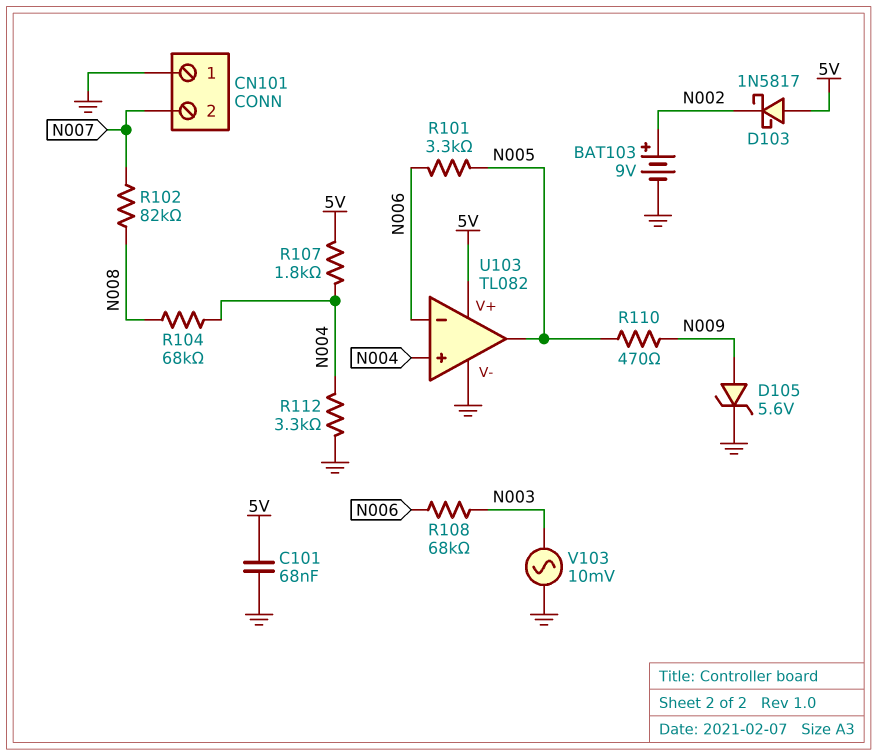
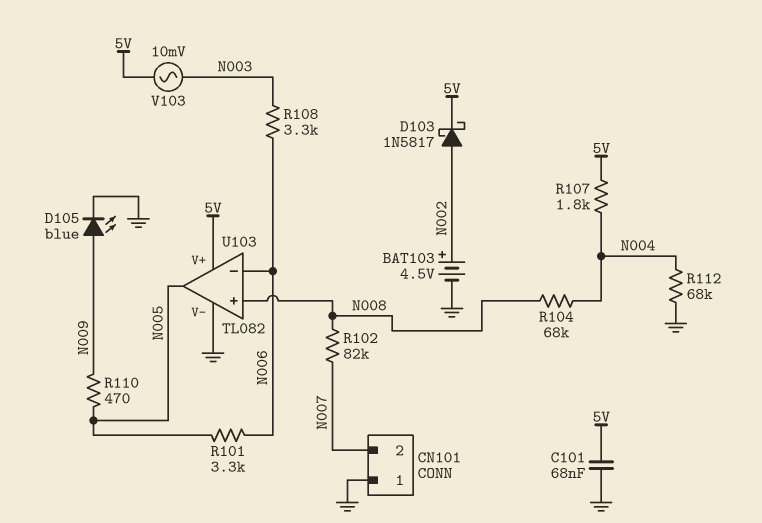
BAT103: 9V (plus N002, minus GND) -> 4.5V (plus N002, minus GND)
D103: schottky 1N5817 (A 5V, K N002) -> schottky 1N5817 (A N002, K 5V)
D105: zener 5.6V (A N009, K GND) -> LED blue (A N009, K GND)
R108: 68k (N003, N006) -> 3.3k (N003, N006)
R112: 3.3k (GND, N004) -> 68k (GND, N004)
U103 pin in+: N004 -> N008
V103: AC 10mV (GND, N003) -> AC 10mV (5V, N003)

